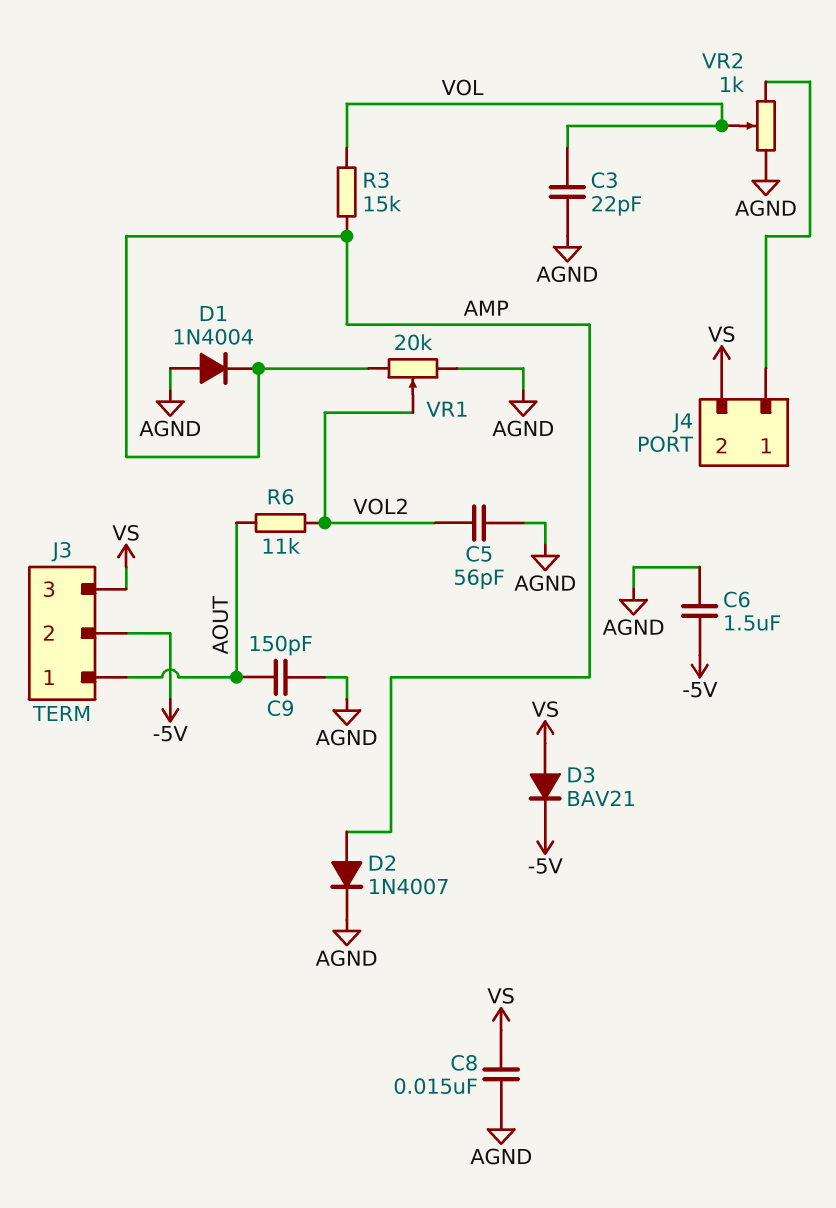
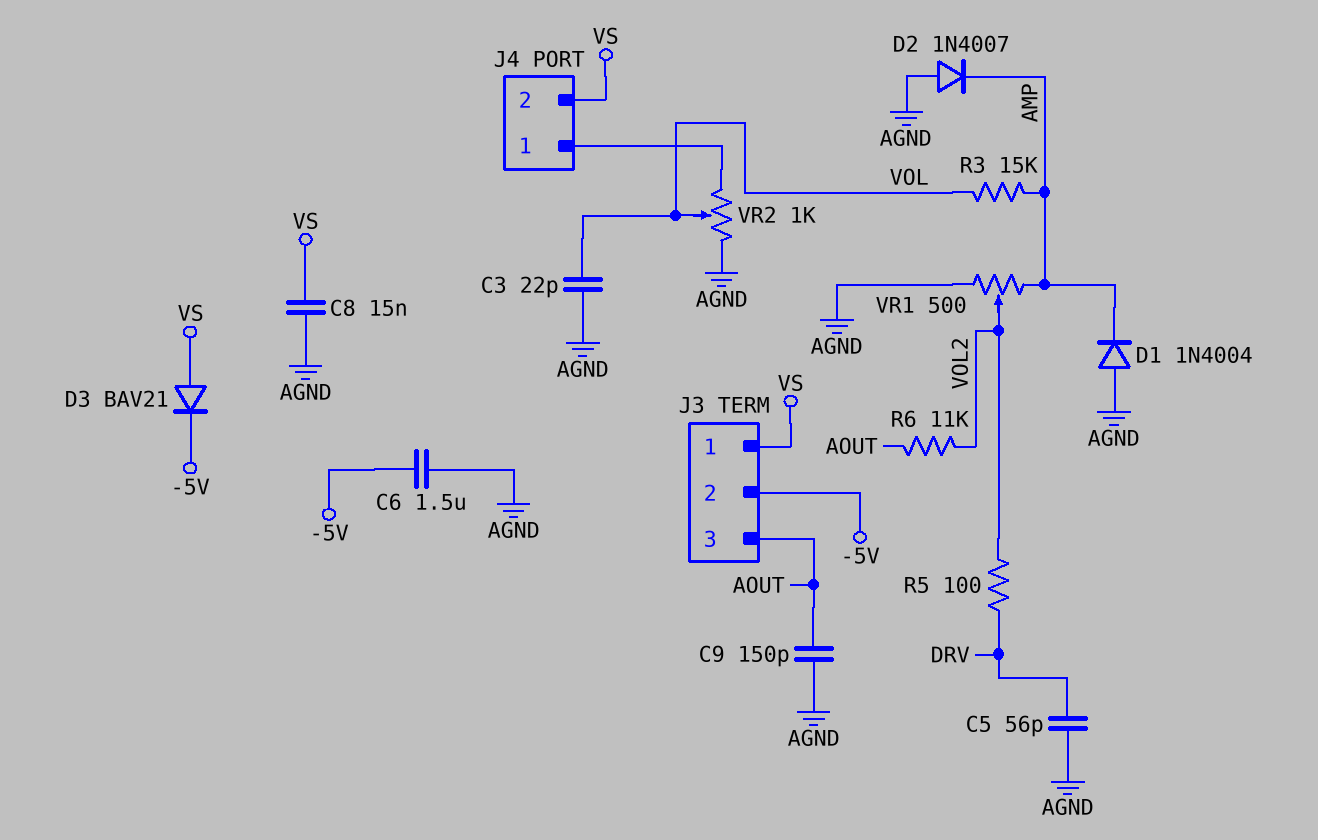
C5: 56pF (AGND, VOL2) -> 56pF (AGND, DRV)
D2: diode 1N4007 (A AMP, K AGND) -> diode 1N4007 (A AGND, K AMP)
J3 pin 1: AOUT -> VS
J3 pin 3: VS -> AOUT
R5: none -> 100 (DRV, VOL2)
VR1: 20k (AGND, AMP, wiper VOL2) -> 500 (AGND, AMP, wiper VOL2)

